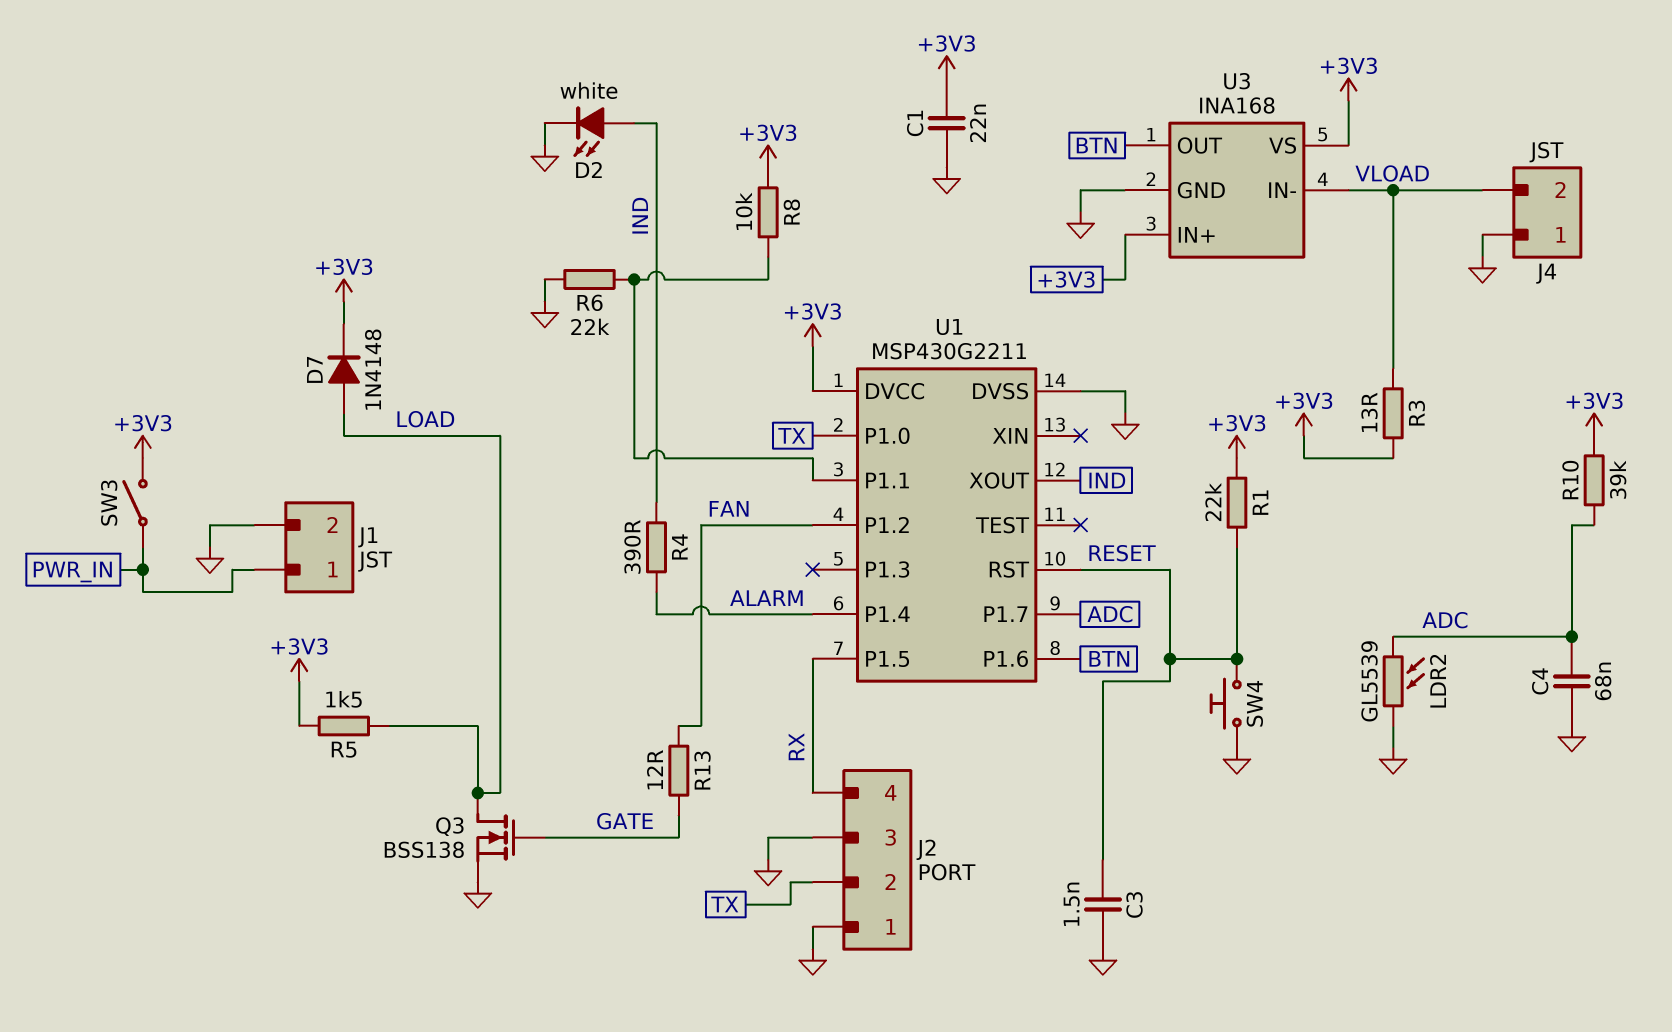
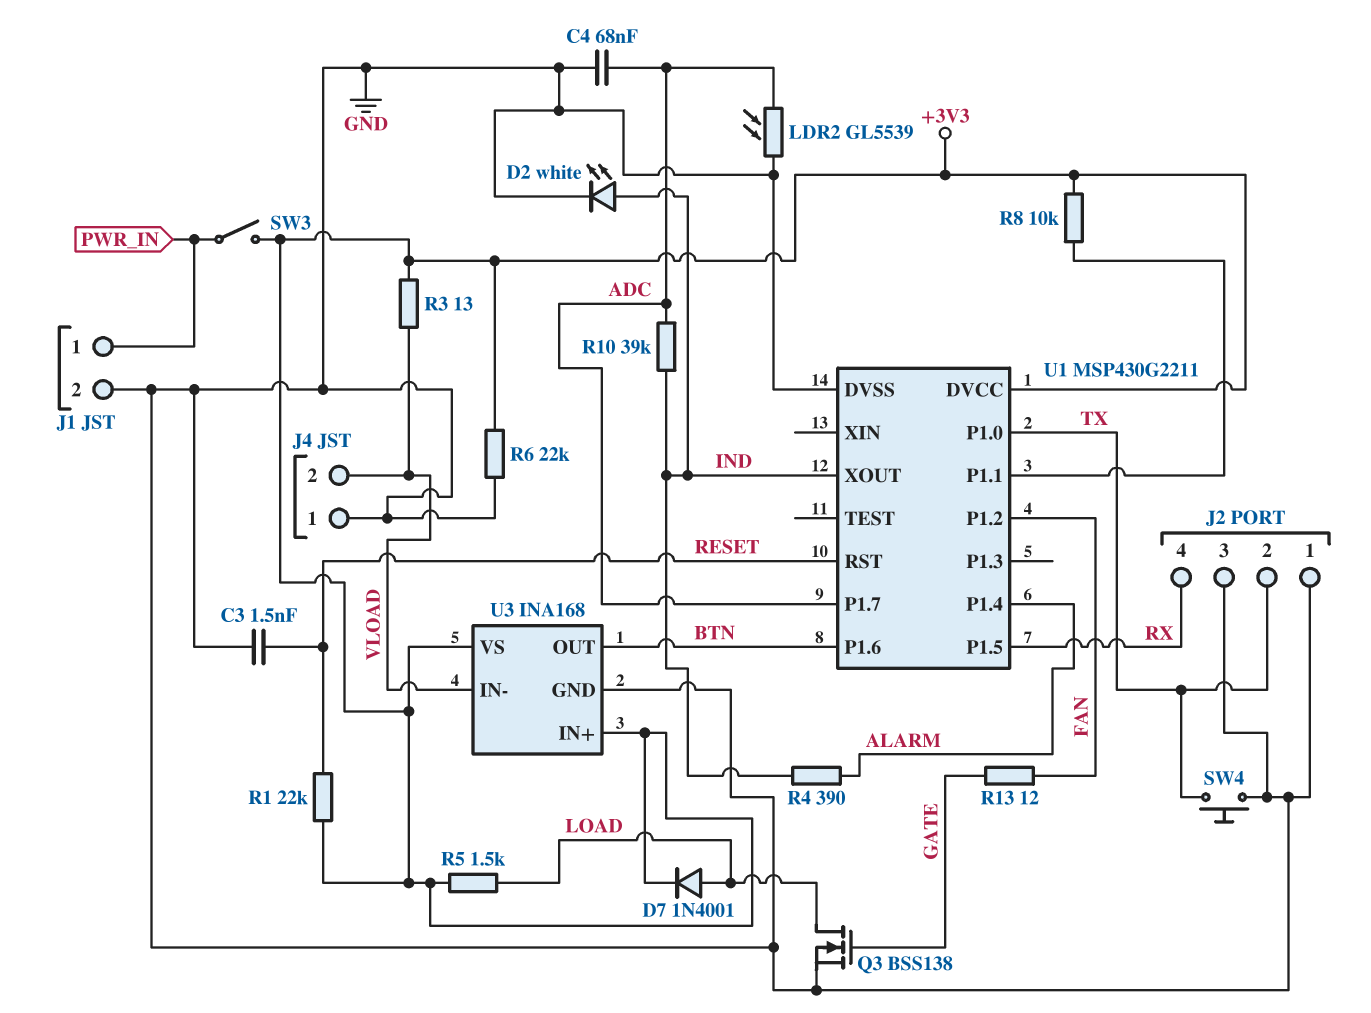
C1: 22nF (+3V3, GND) -> none
D7: diode 1N4148 (A LOAD, K +3V3) -> diode 1N4001 (A LOAD, K +3V3)
R6: 22k (GND, U1/P1.1) -> 22k (+3V3, GND)
R10: 39k (+3V3, ADC) -> 39k (ADC, IND)
SW4: button (GND, RESET) -> button (GND, TX)

